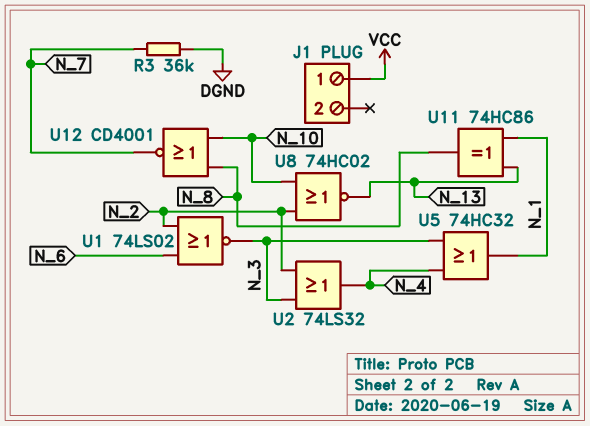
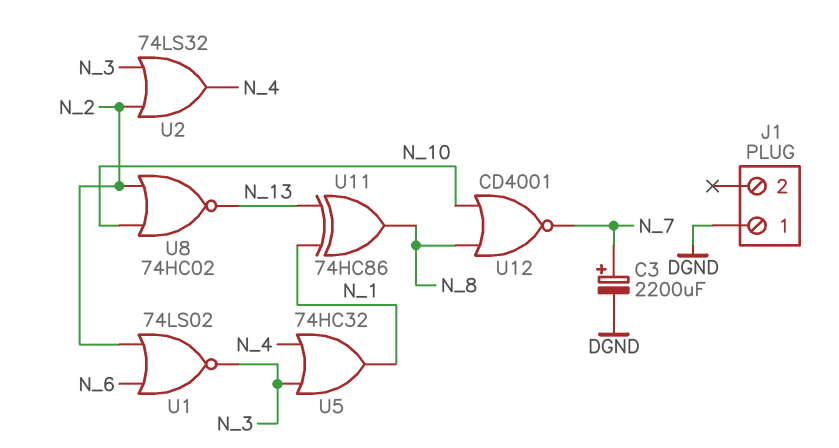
C3: none -> 2200uF (plus N_7, minus DGND)
J1 pin 1: VCC -> DGND
R3: 36k (DGND, N_7) -> none

